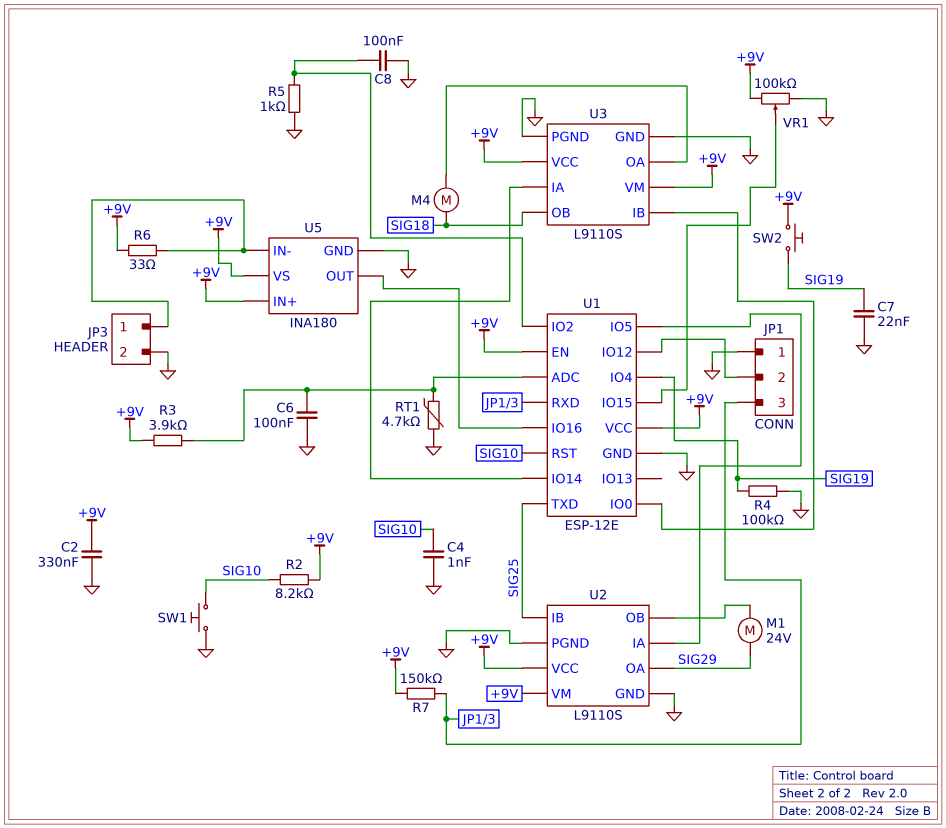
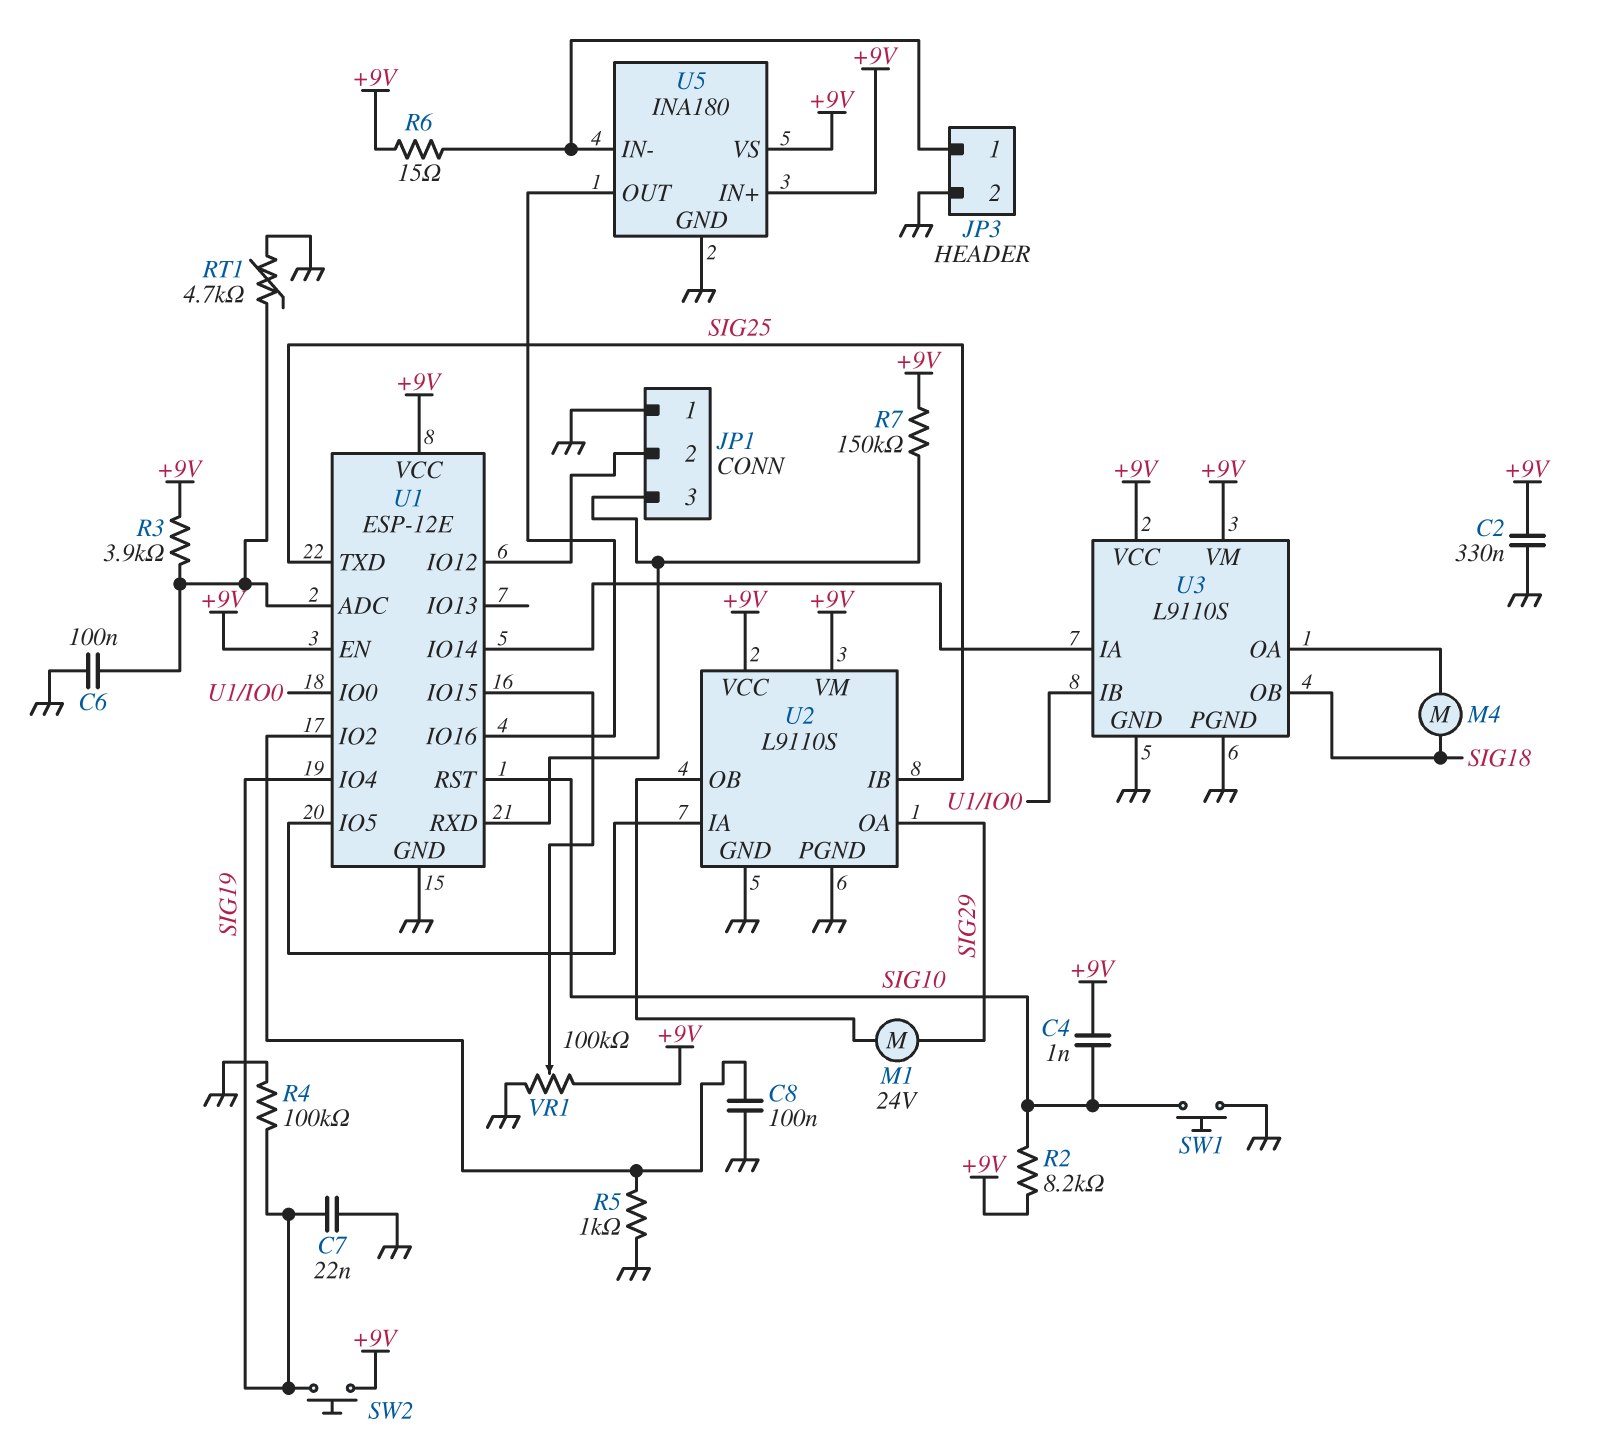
C4: 1nF (GND, SIG10) -> 1nF (+9V, SIG10)
R6: 33 (+9V, JP3/1) -> 15 (+9V, JP3/1)

